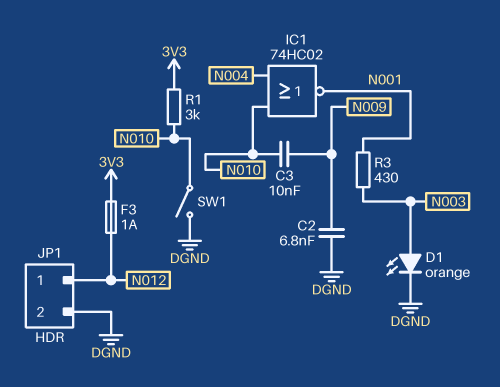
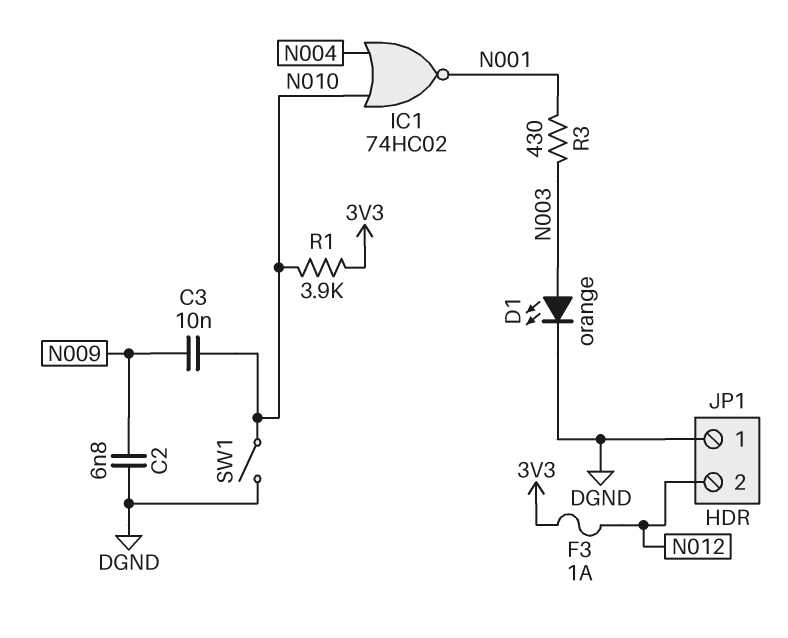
JP1 pin 1: N012 -> DGND
JP1 pin 2: DGND -> N012
R1: 3k (3V3, N010) -> 3.9k (3V3, N010)

